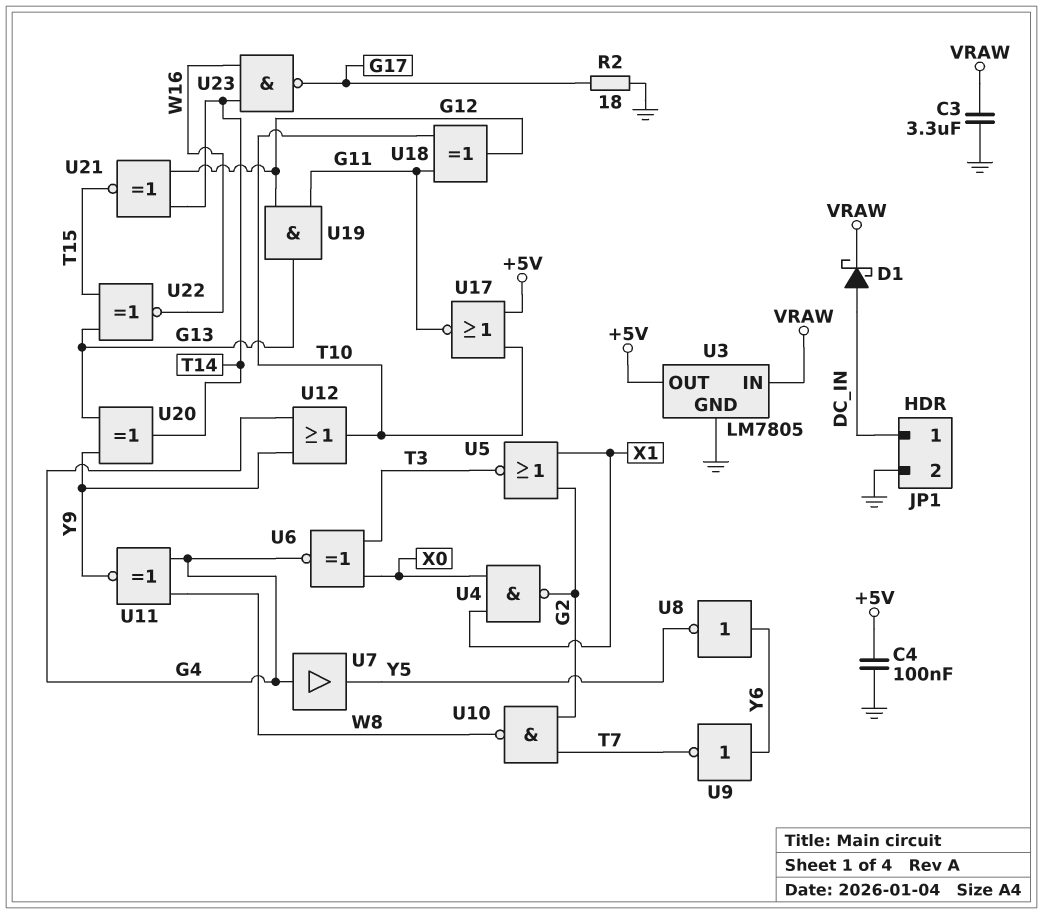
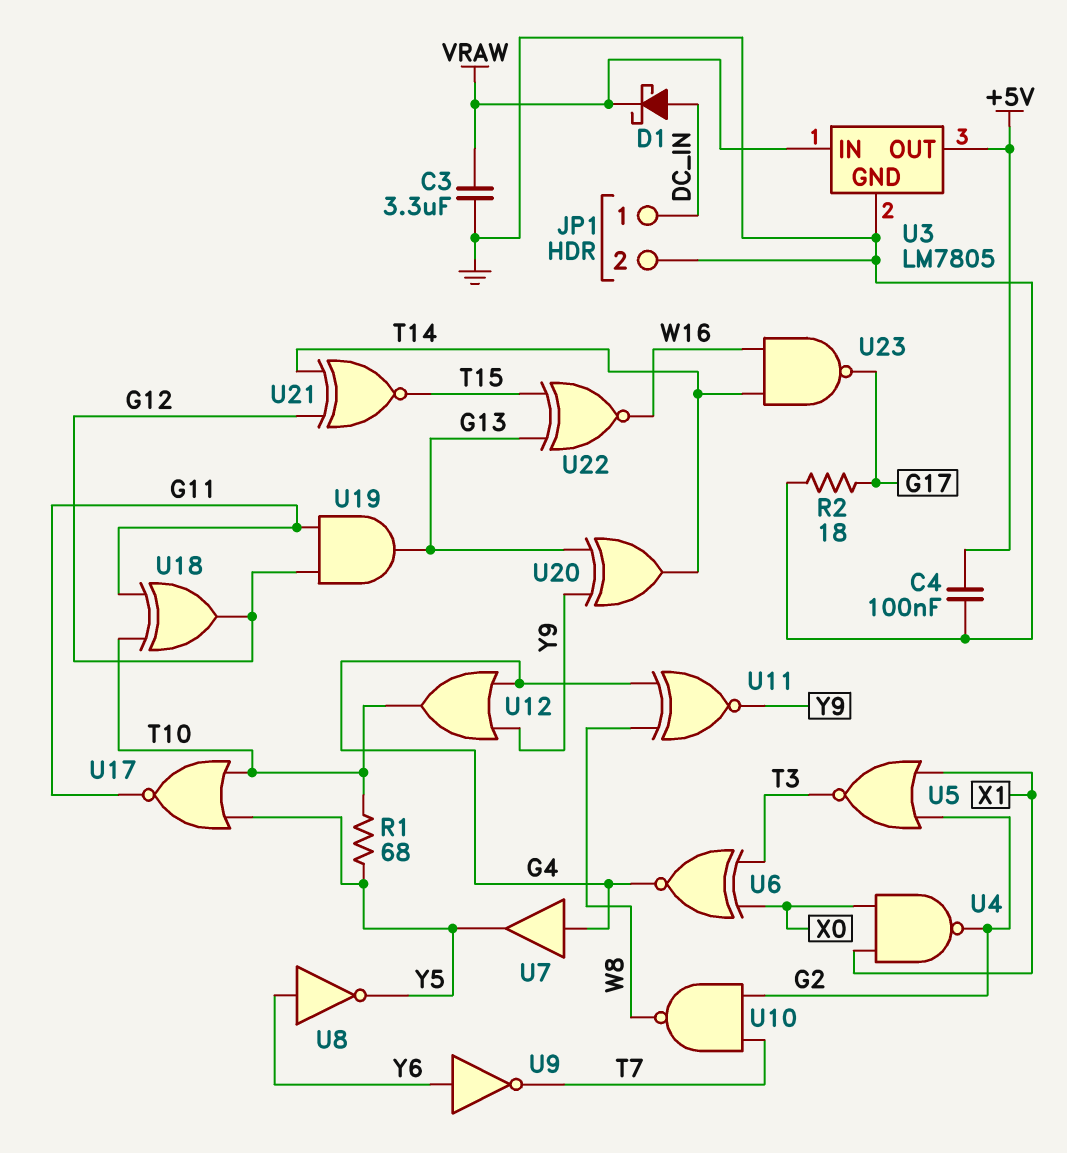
R1: none -> 68 (T10, Y5)
U17: NOR (in +5V, in T10, out G11) -> NOR (in T10, in Y5, out G11)

